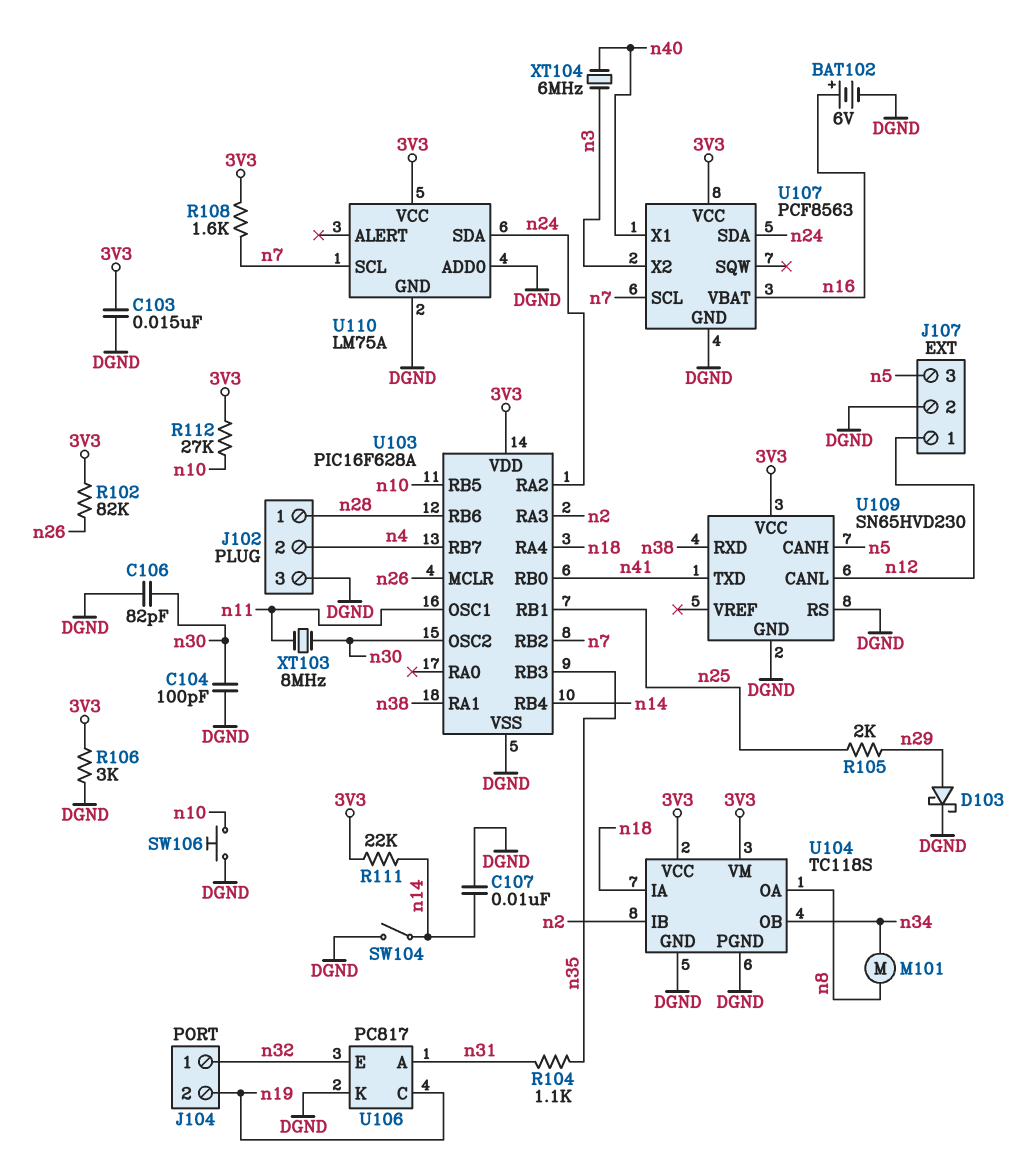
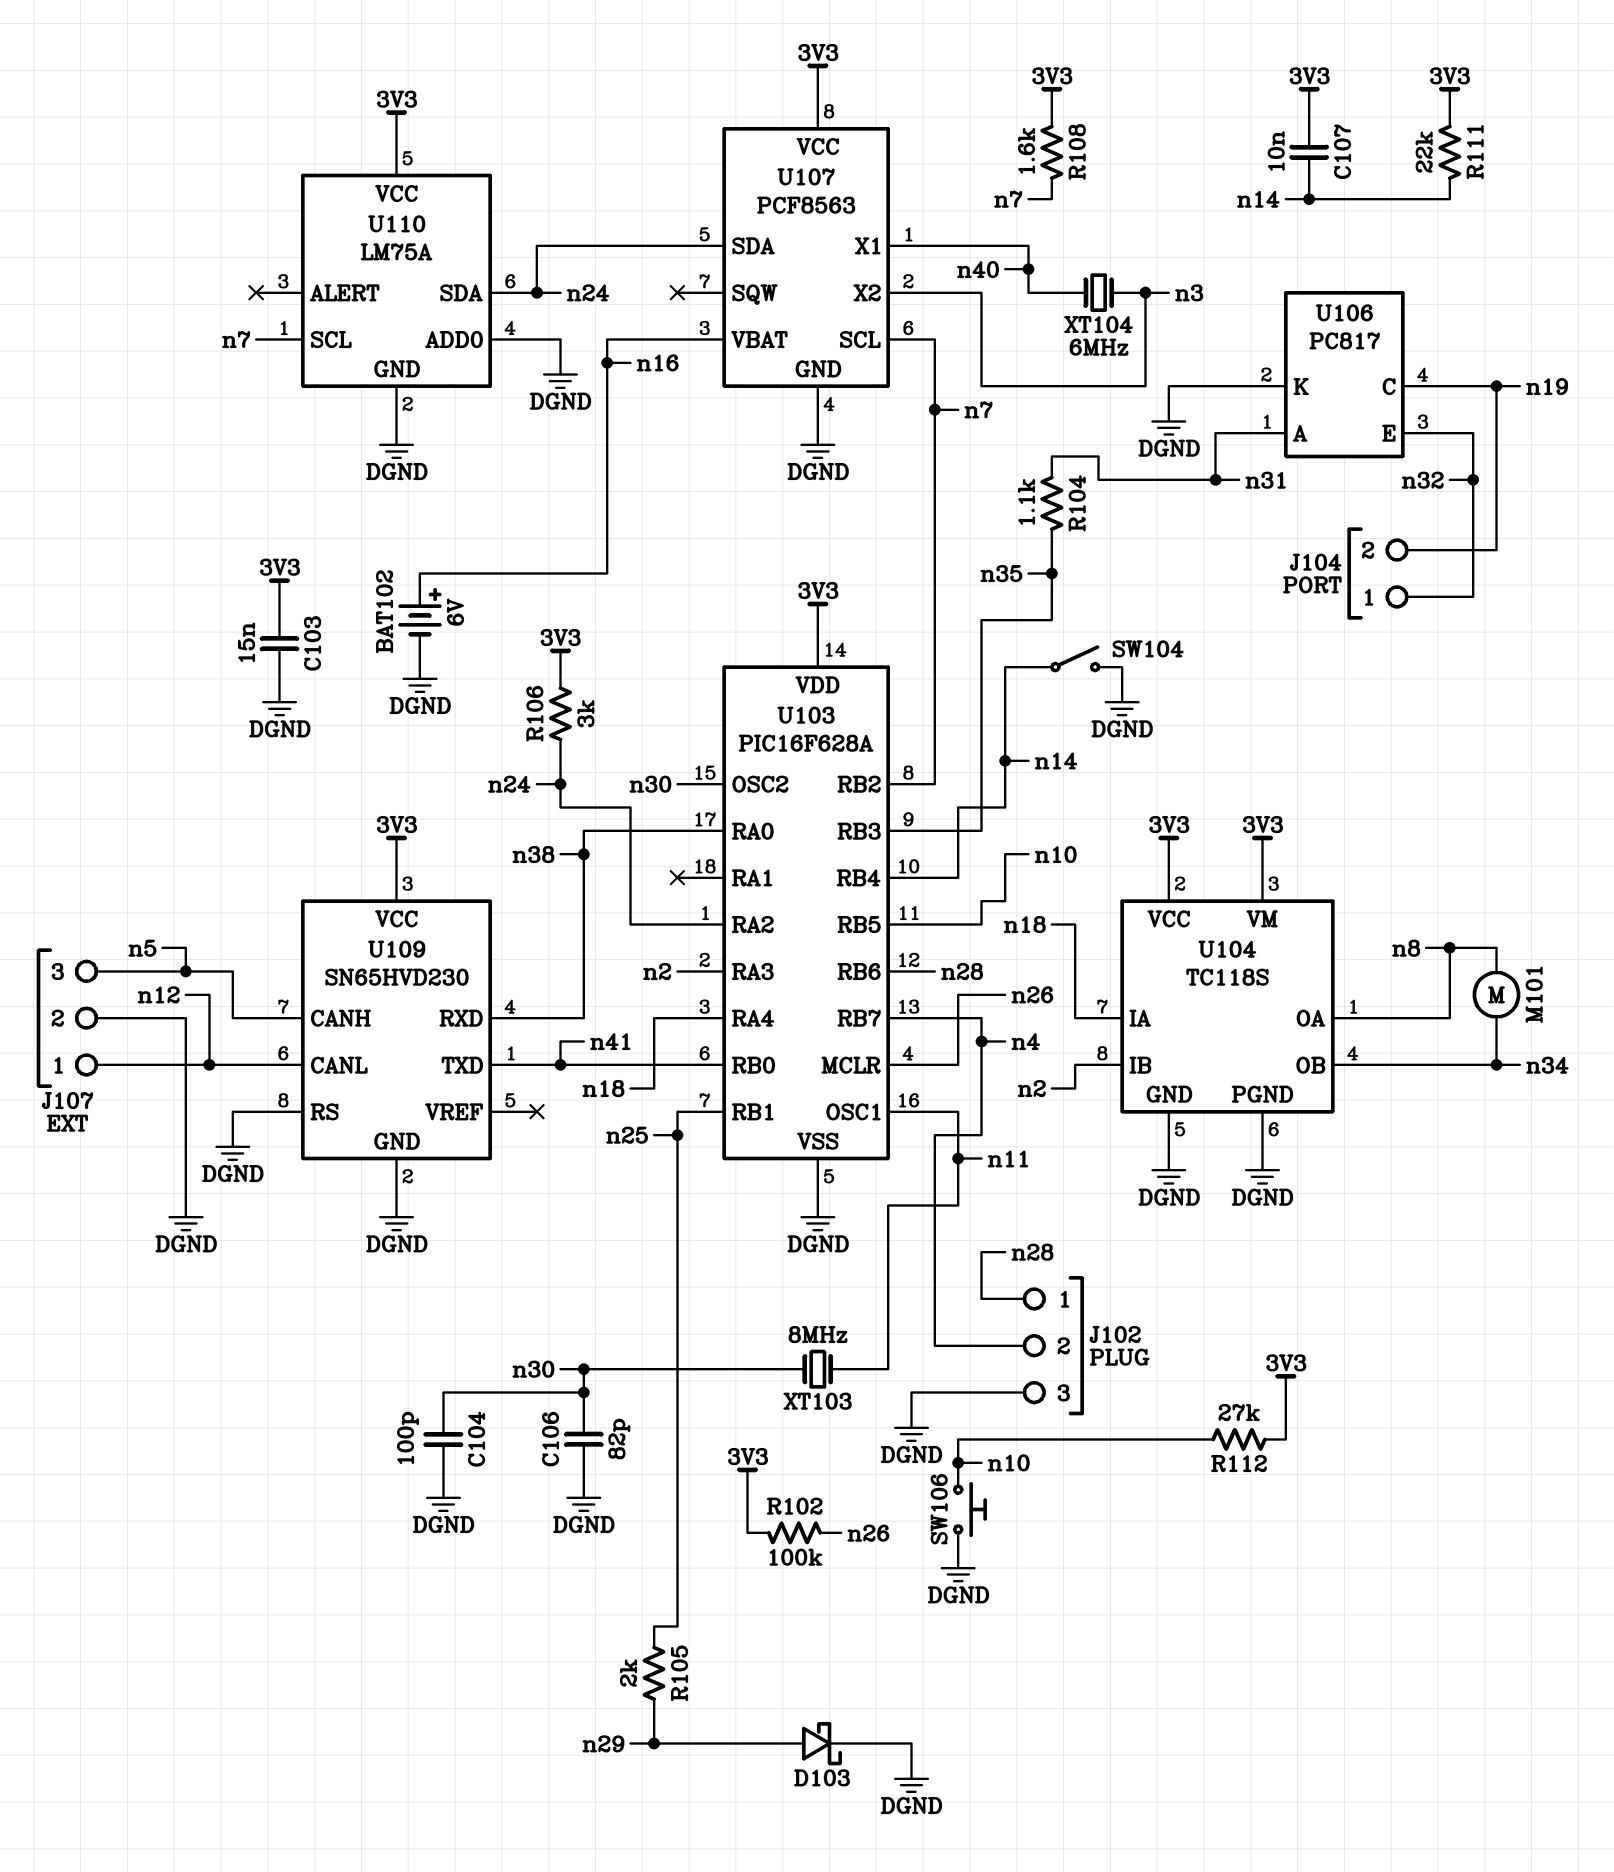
C107: 10nF (DGND, n14) -> 10nF (3V3, n14)
R102: 82k (3V3, n26) -> 100k (3V3, n26)
R106: 3k (3V3, DGND) -> 3k (3V3, n24)
U103 pin RA0: none -> n38
U103 pin RA1: n38 -> none

